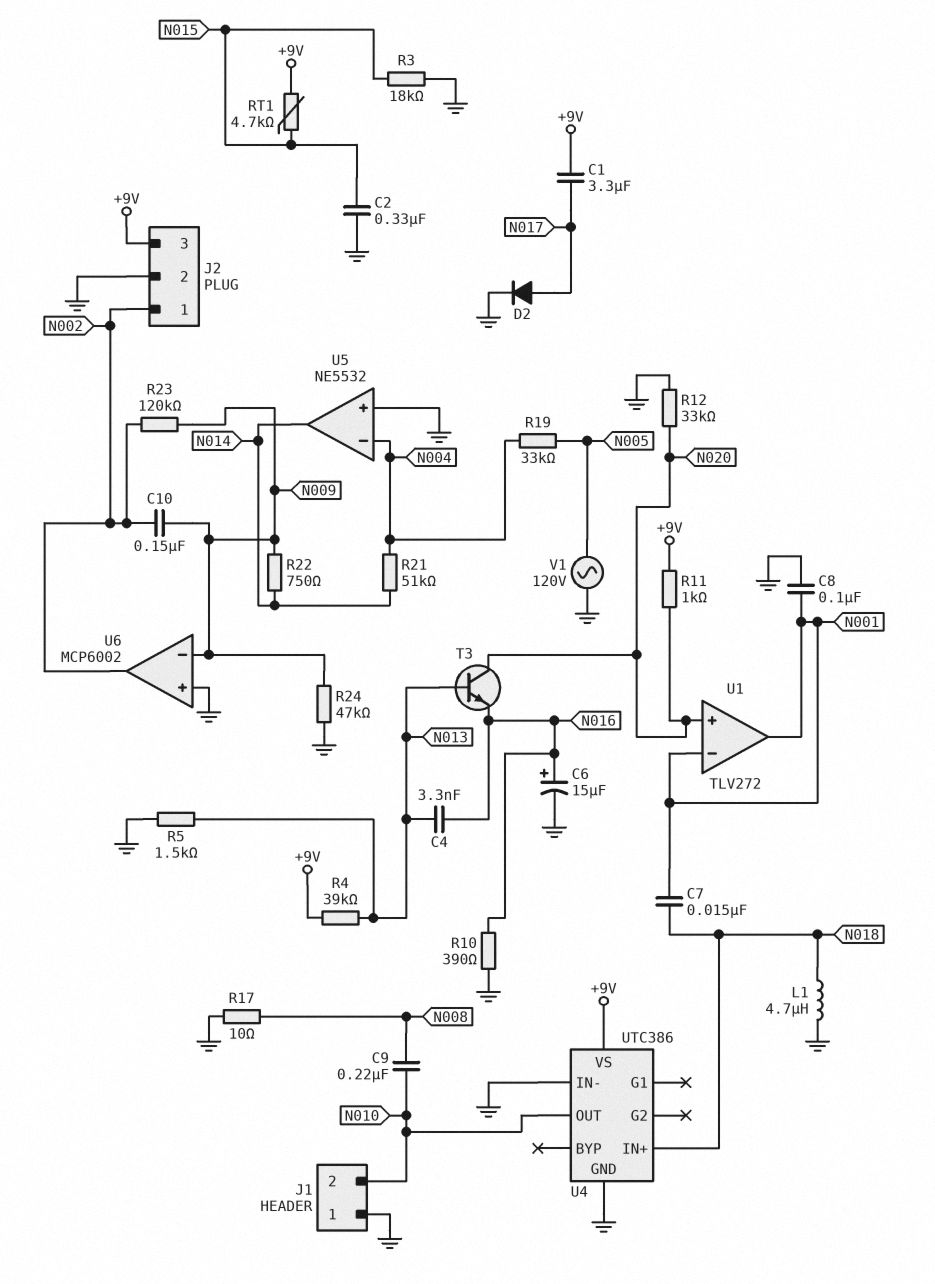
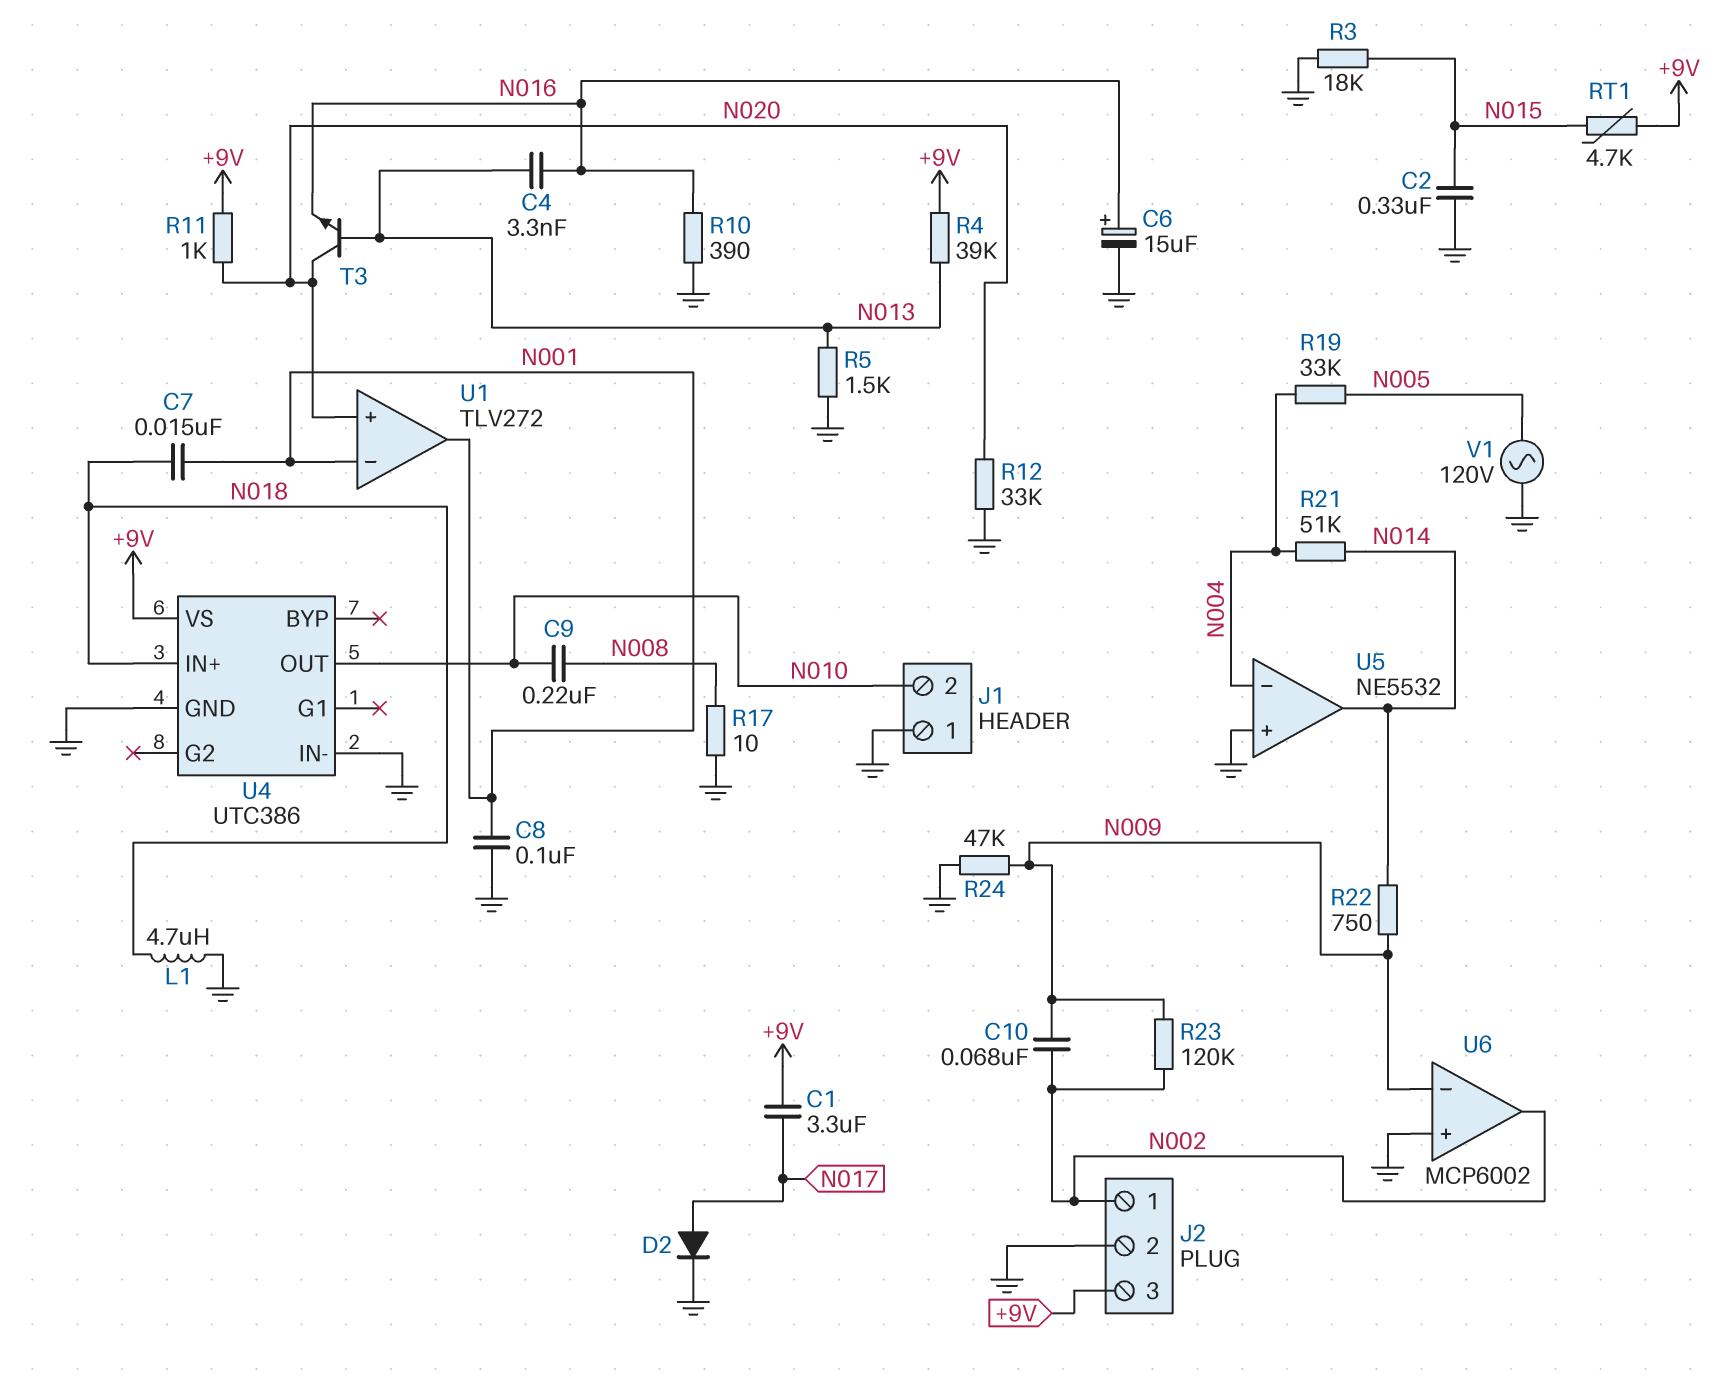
C10: 150nF (N002, N009) -> 68nF (N002, N009)

